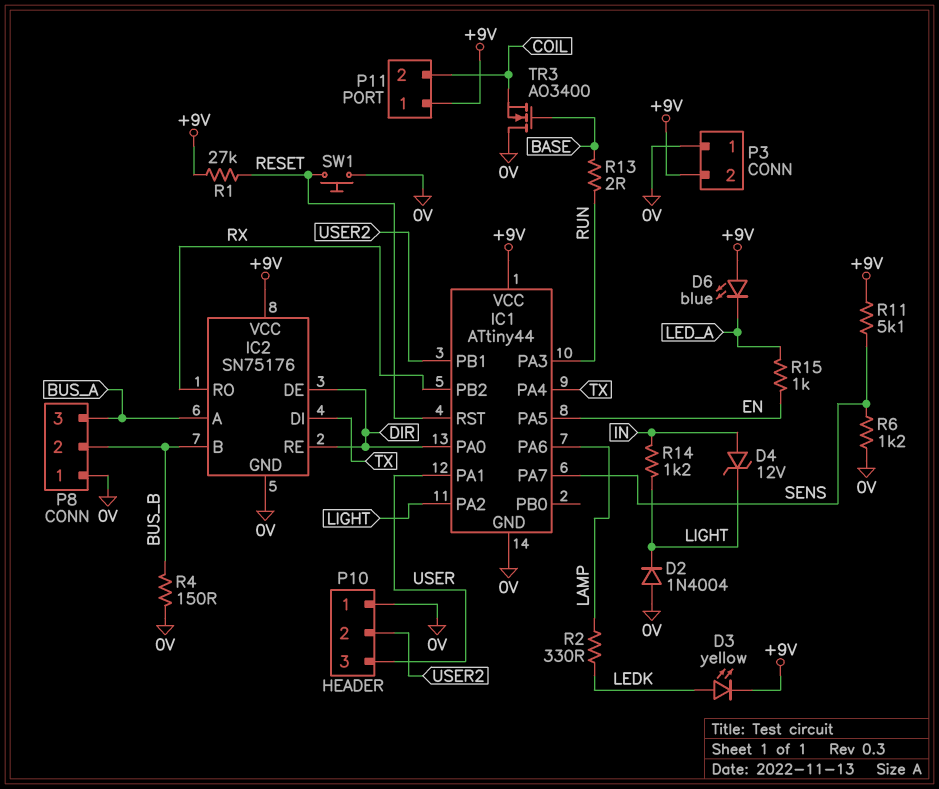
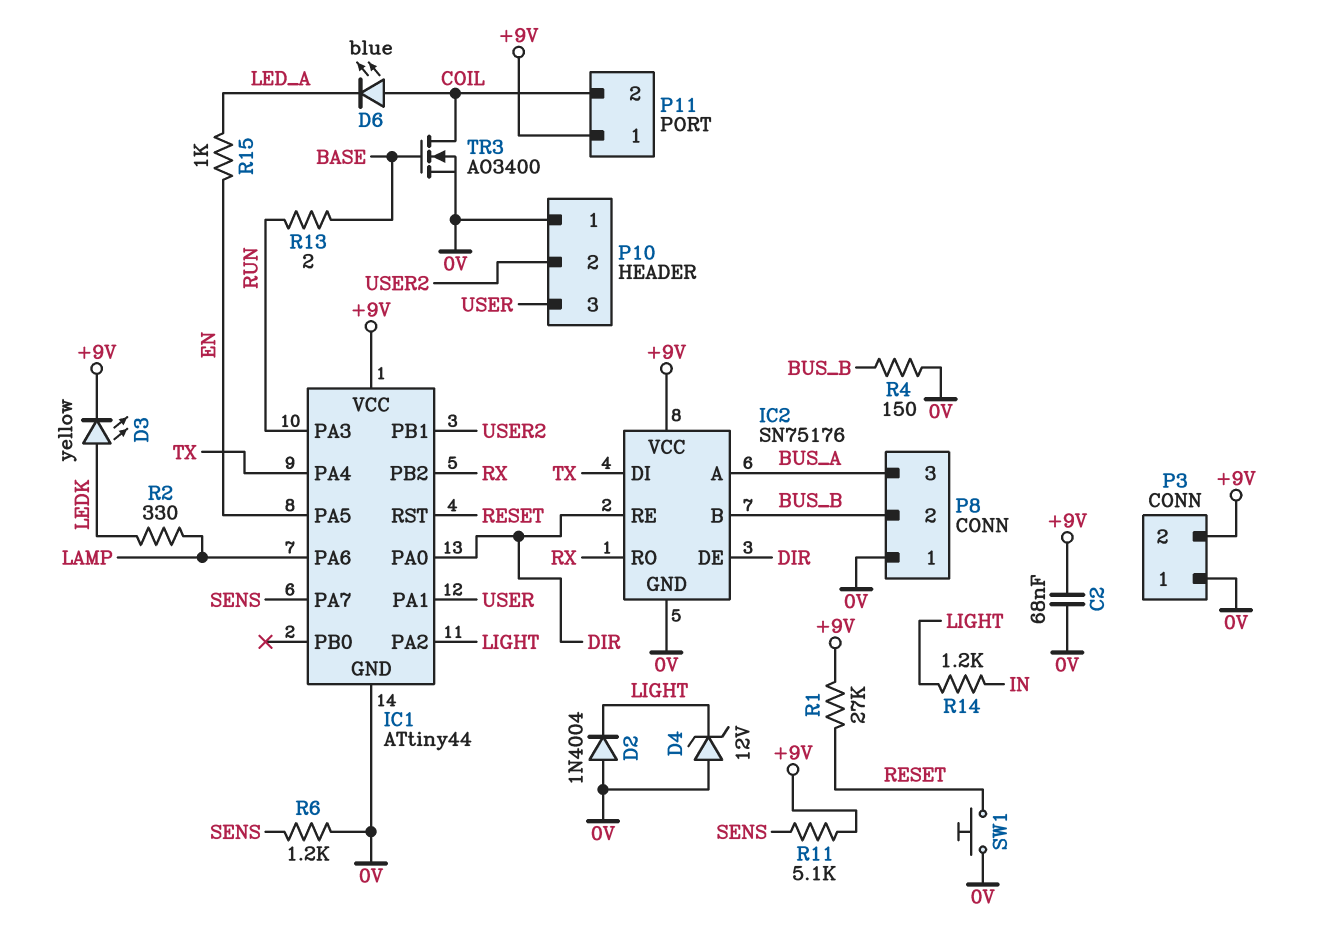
C2: none -> 68nF (+9V, 0V)
D4: zener 12V (A IN, K LIGHT) -> zener 12V (A 0V, K LIGHT)
D6: LED blue (A +9V, K LED_A) -> LED blue (A COIL, K LED_A)
TR3: NMOS AO3400 (G BASE, D 0V, S COIL) -> NMOS AO3400 (G BASE, D COIL, S 0V)

